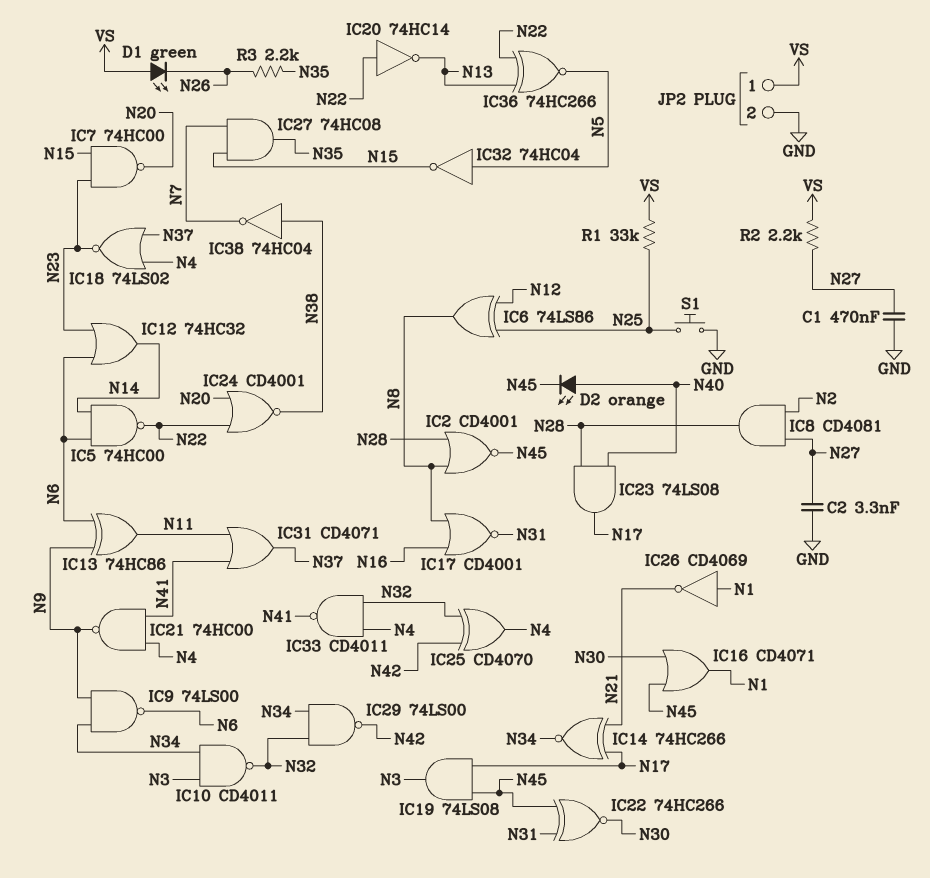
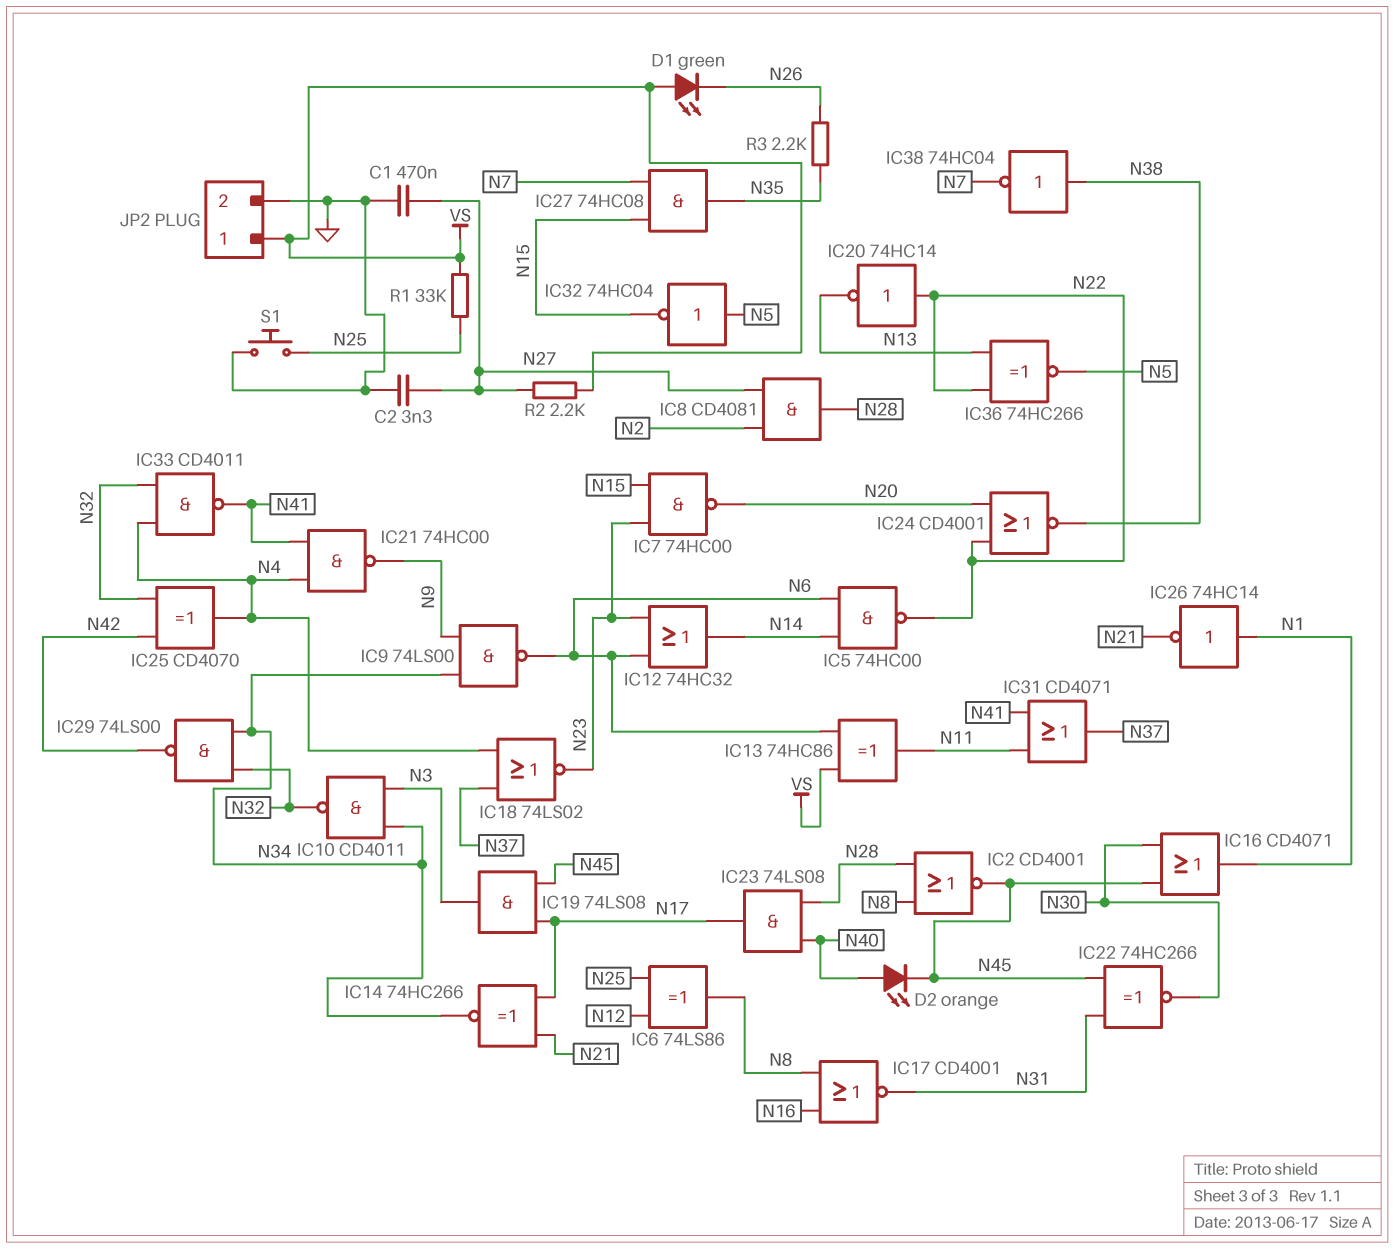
IC13: XOR 74HC86 (in N6, in N9, out N11) -> XOR 74HC86 (in N6, in VS, out N11)
IC26: NOT CD4069 (in N1, out N21) -> NOT 74HC14 (in N1, out N21)

